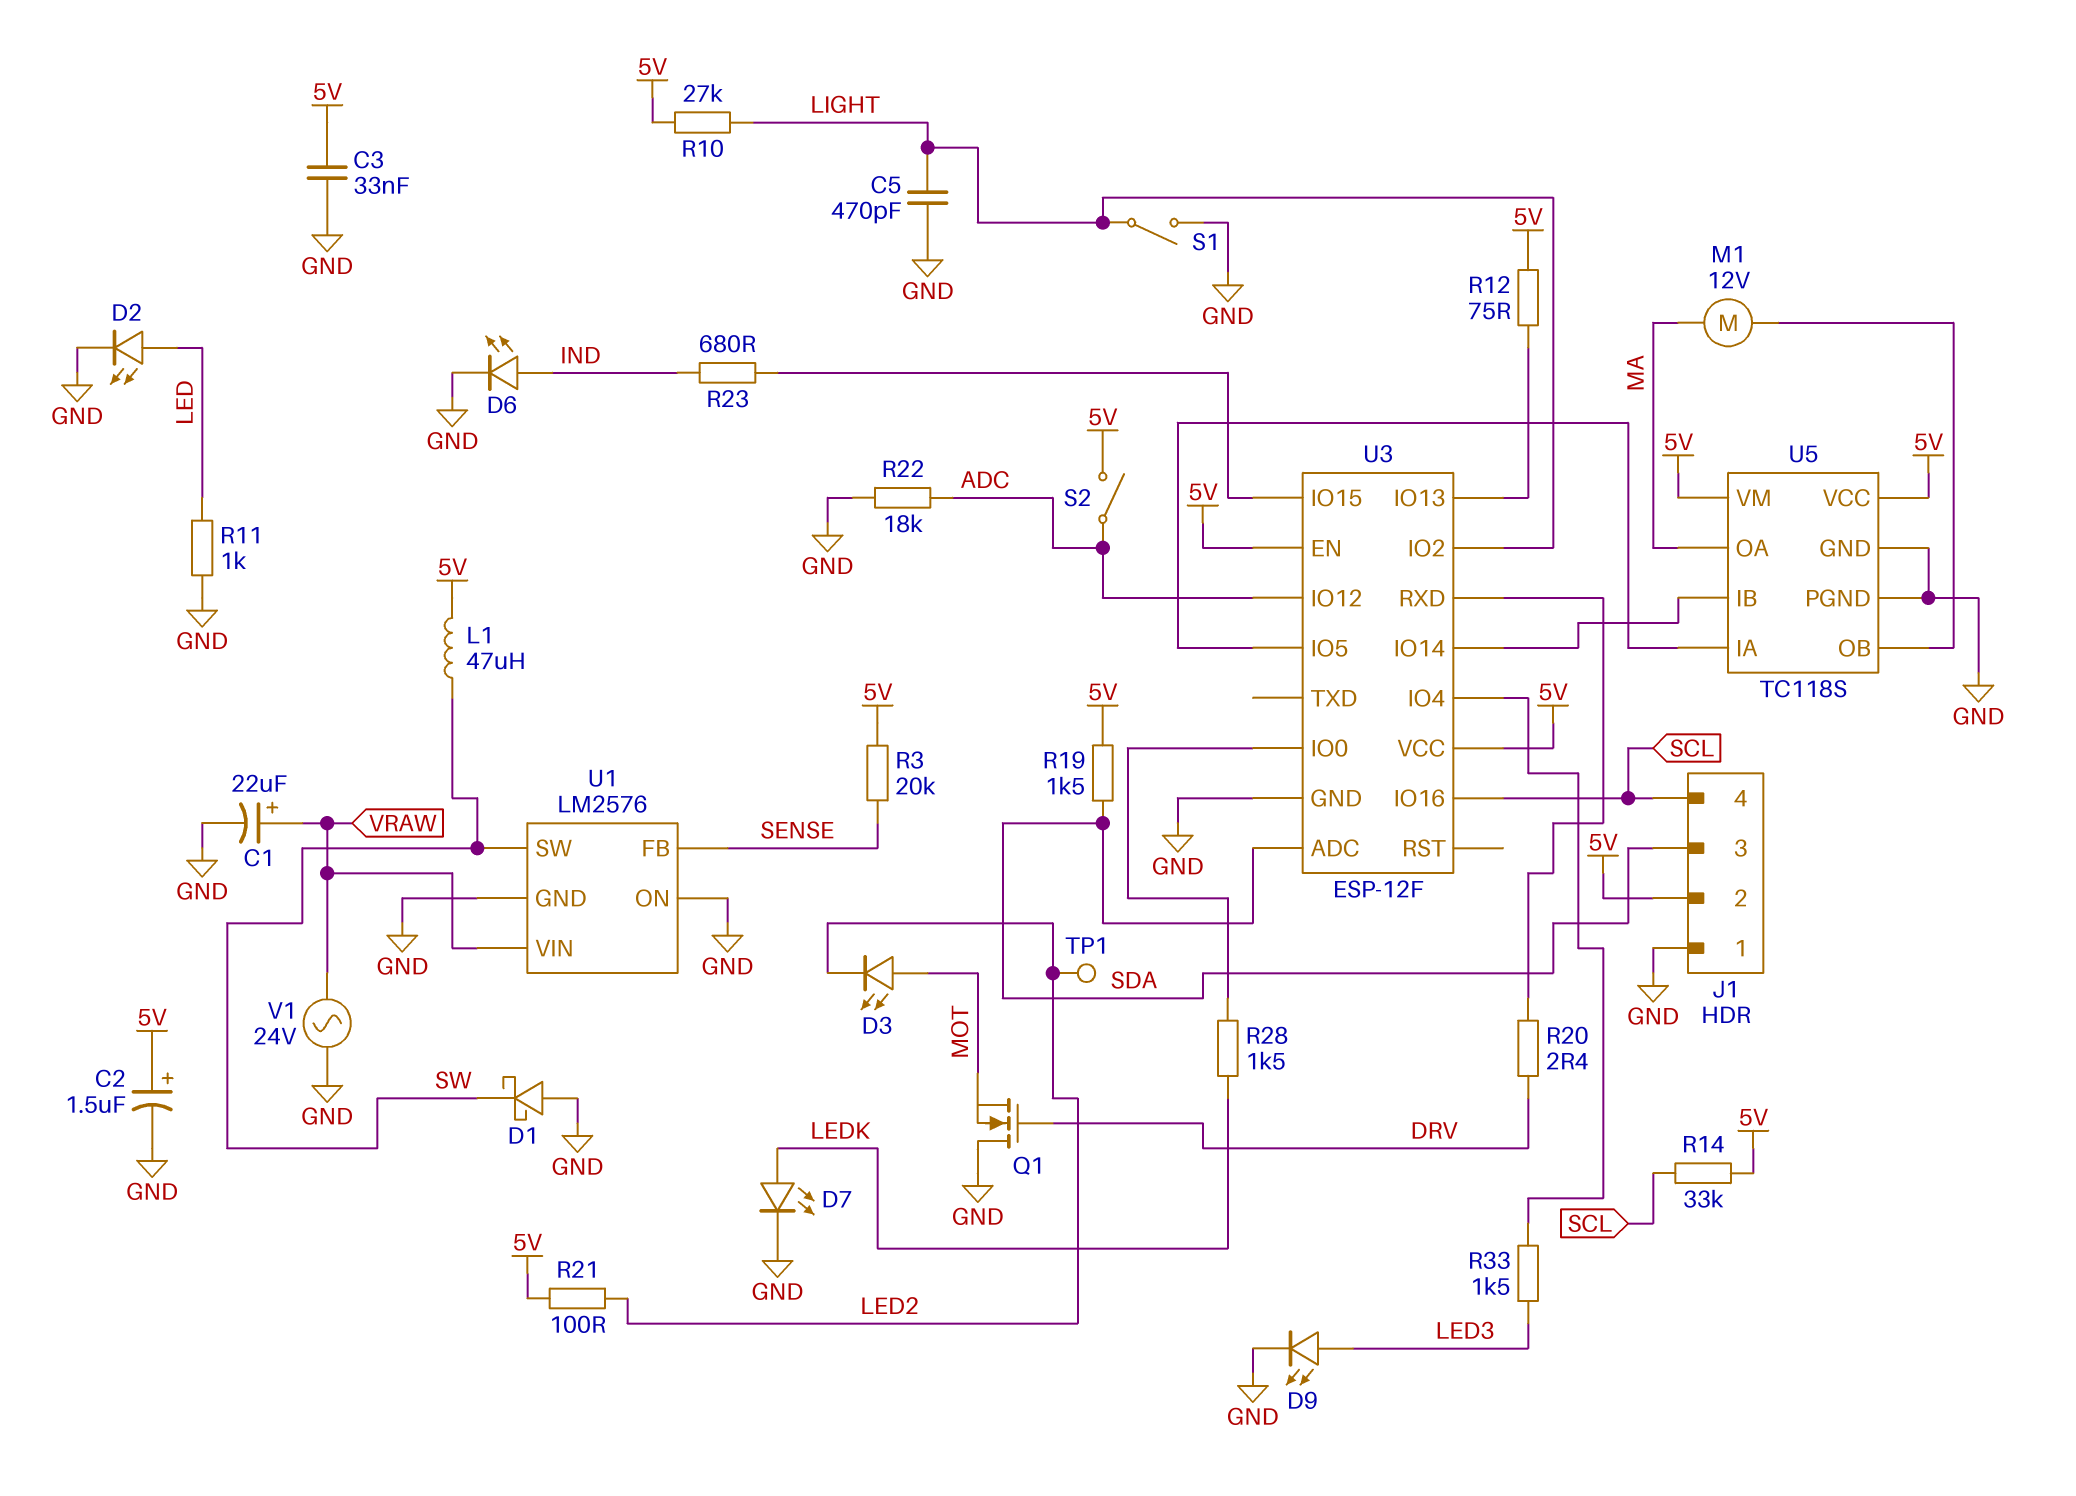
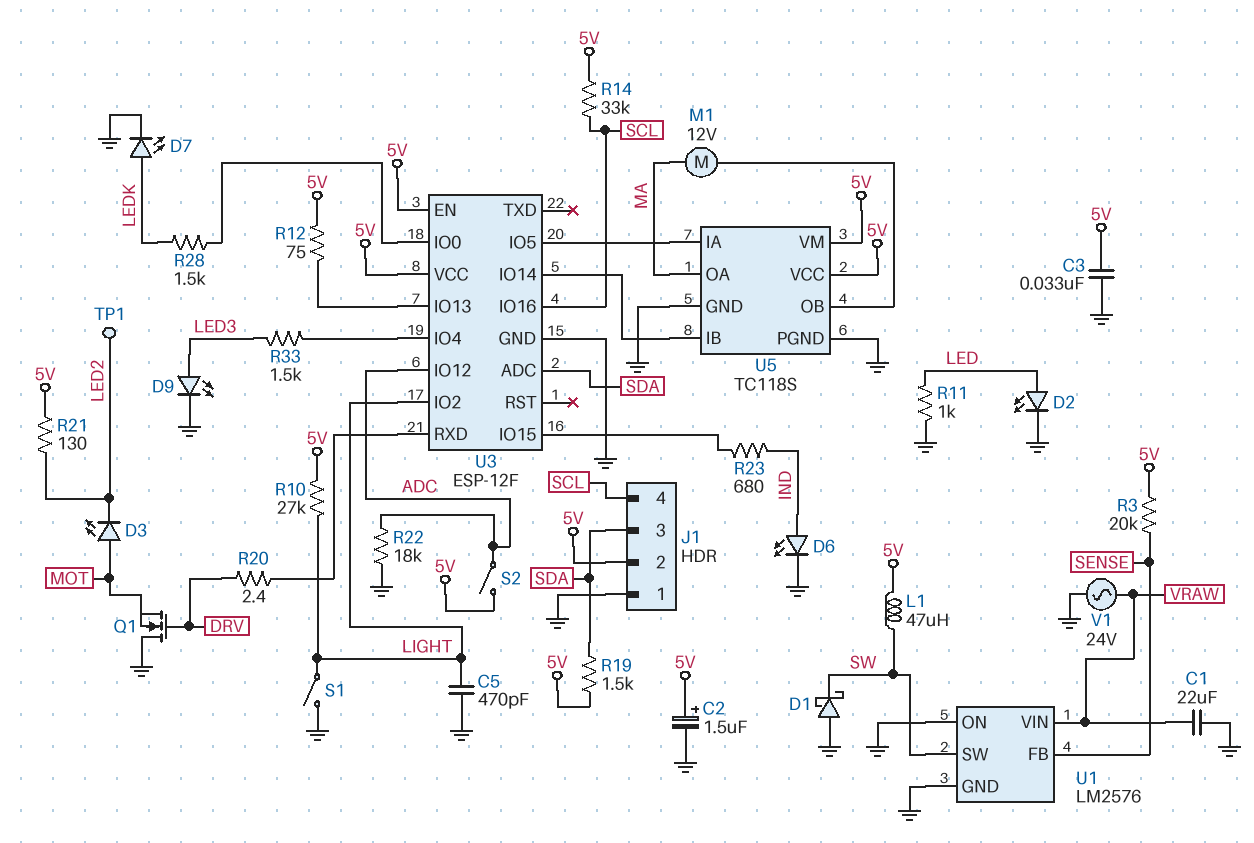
C1: 22uF (plus VRAW, minus GND) -> 22uF (GND, VRAW)
R21: 100 (5V, LED2) -> 130 (5V, LED2)

